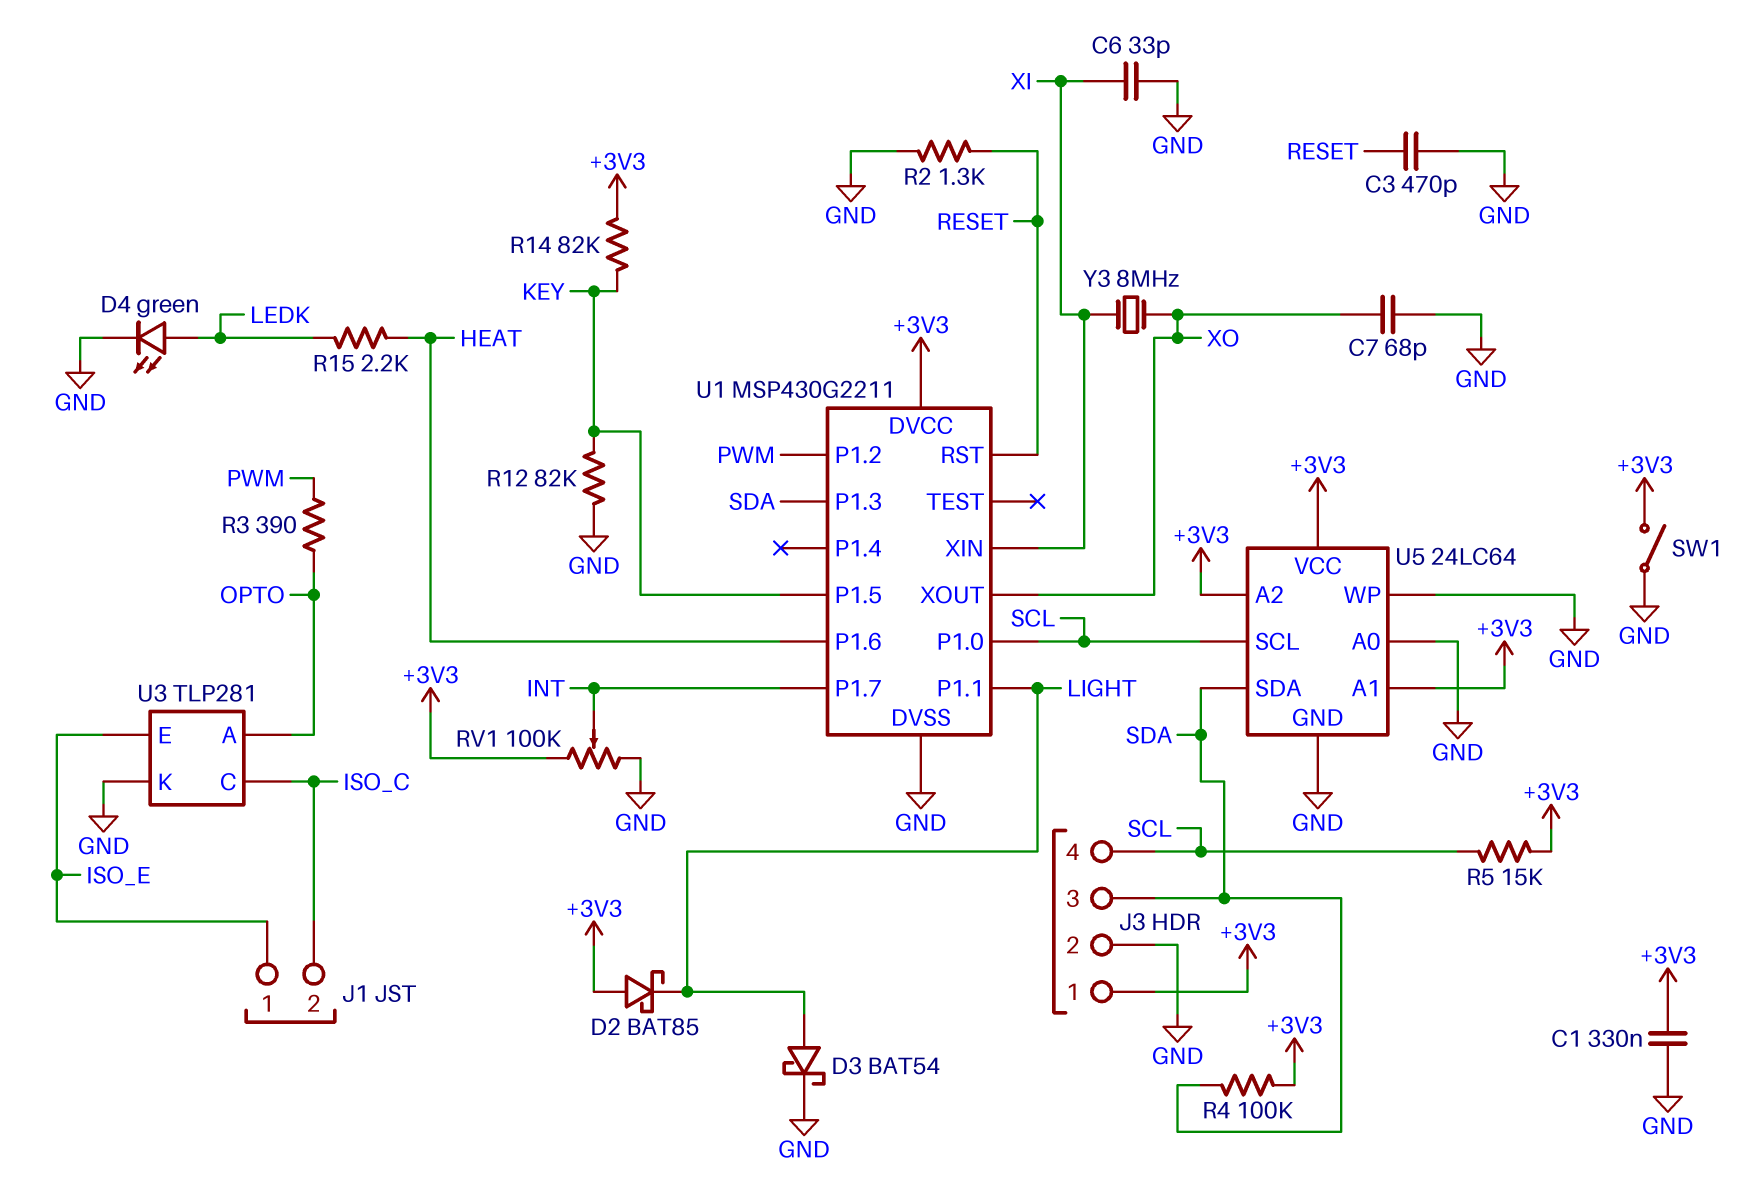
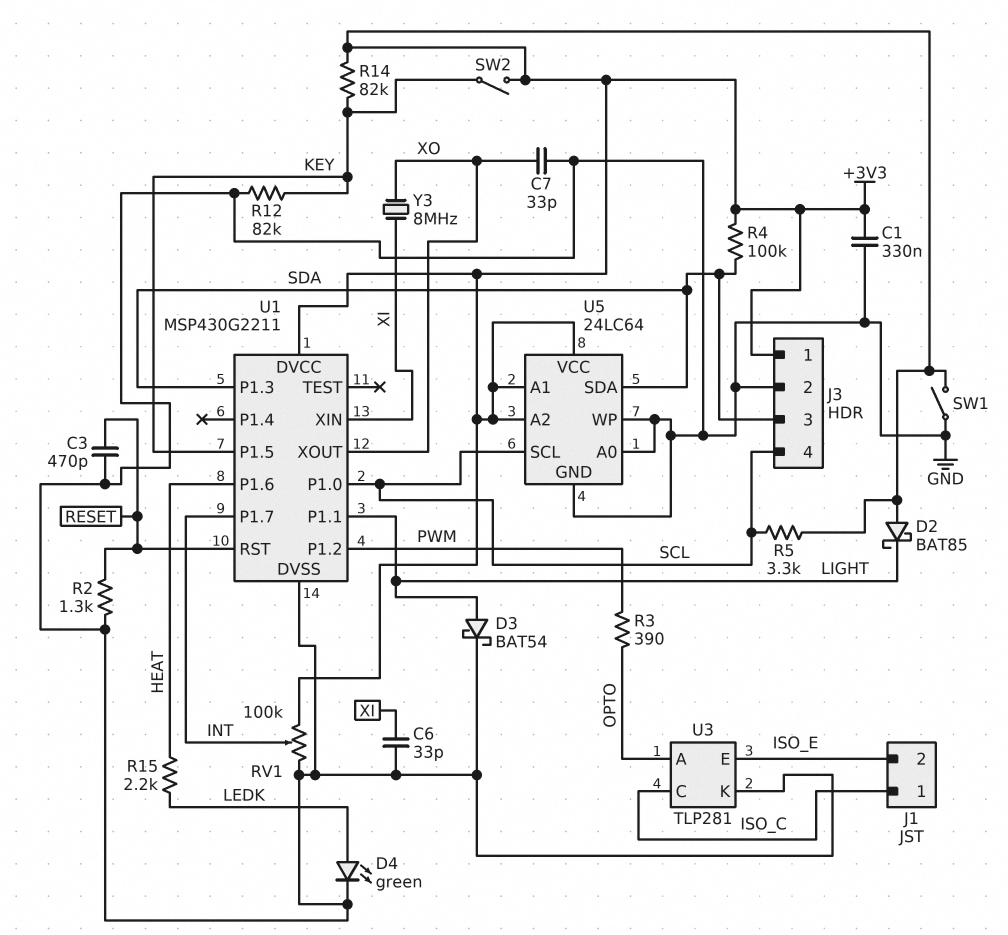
C7: 68pF (GND, XO) -> 33pF (GND, XO)
J1 pin 1: ISO_E -> ISO_C
J1 pin 2: ISO_C -> ISO_E
R5: 15k (+3V3, SCL) -> 3.3k (+3V3, SCL)
SW2: none -> switch (+3V3, KEY)

